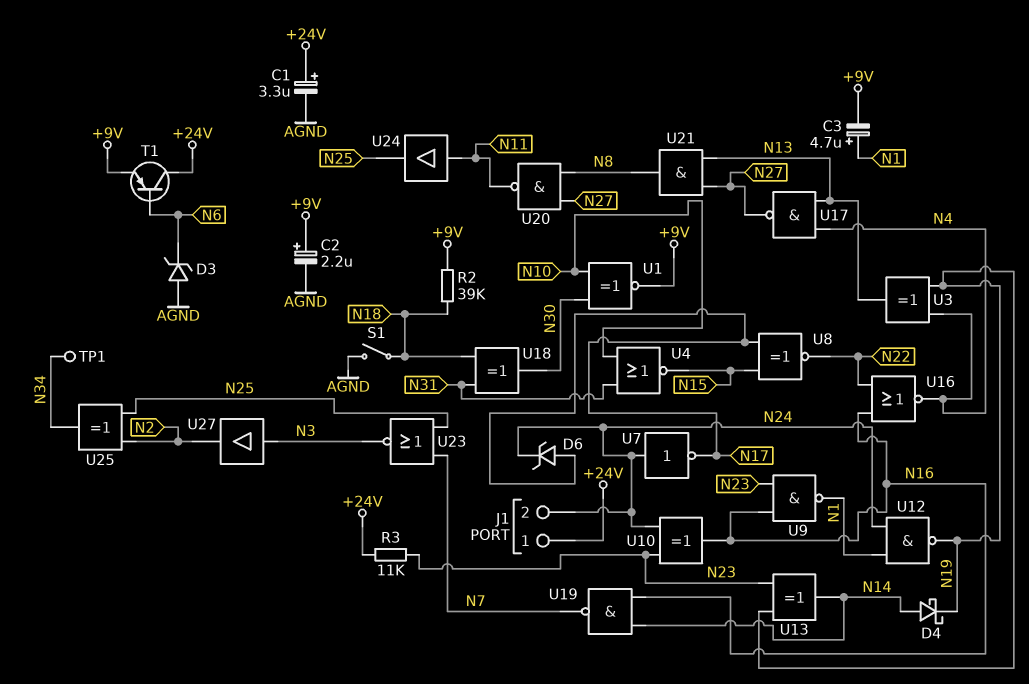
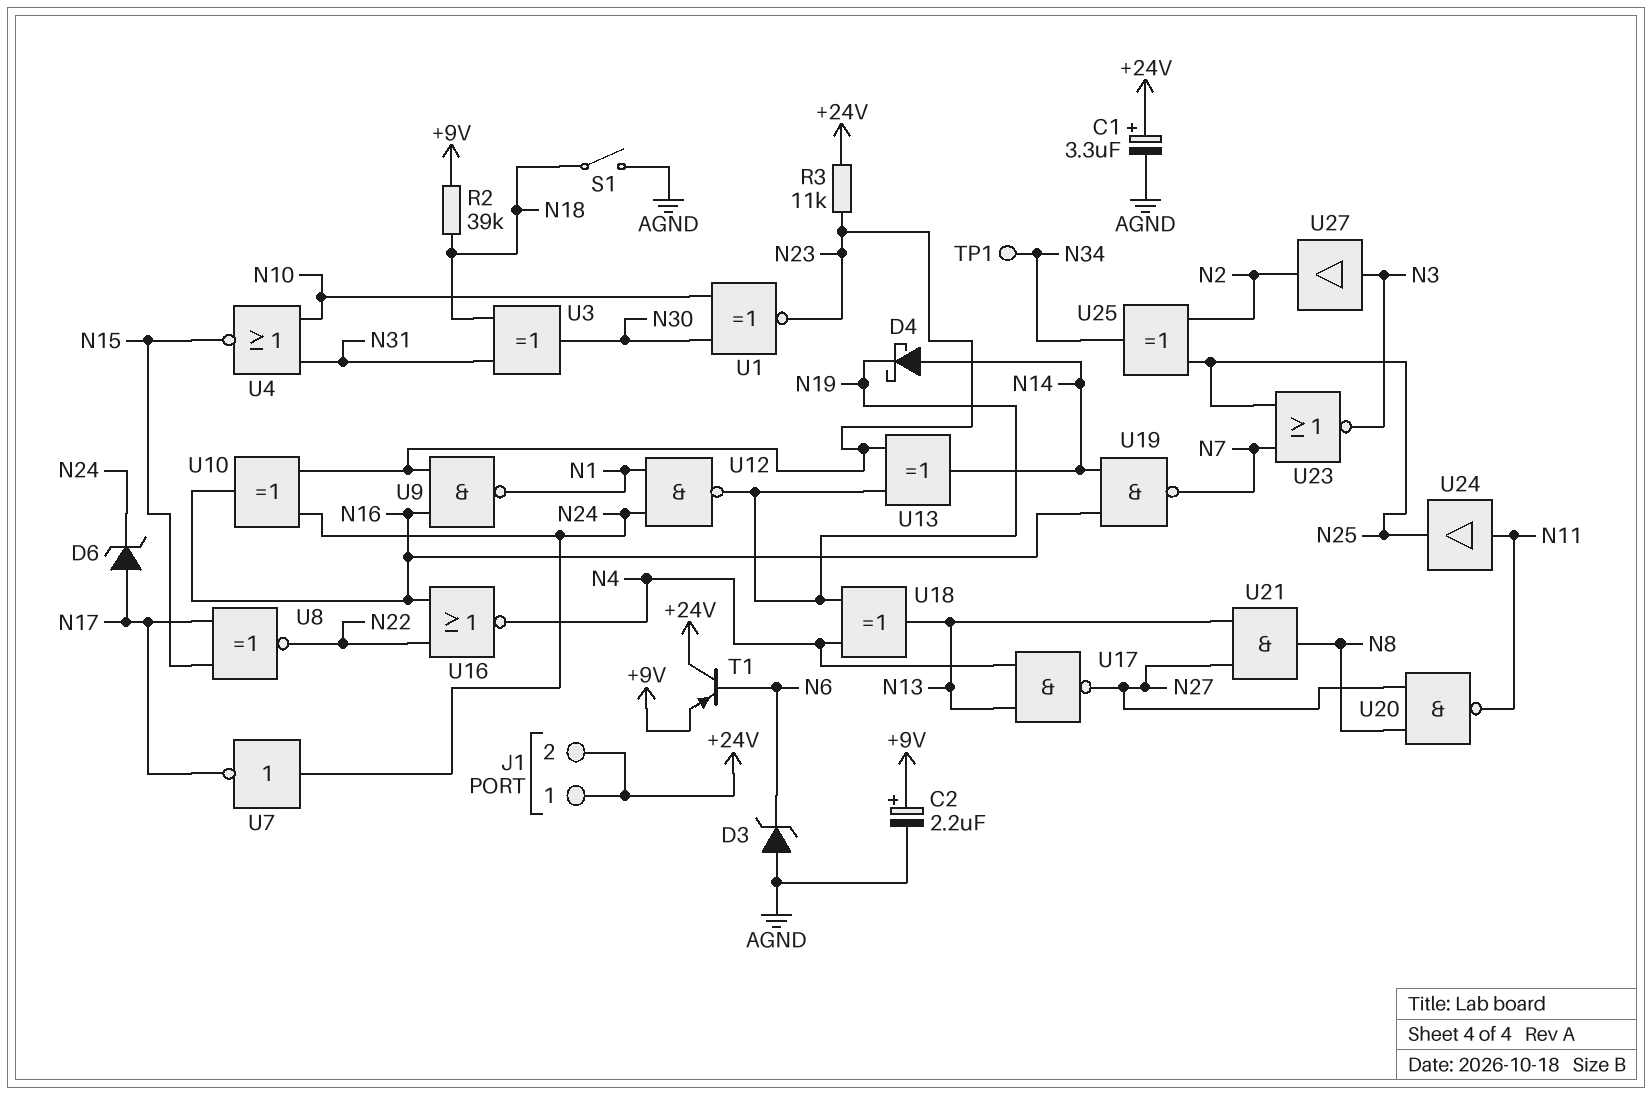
C3: 4.7uF (plus N1, minus +9V) -> none
J1 pin 2: N24 -> +24V
U1: XNOR (in N10, in N30, out +9V) -> XNOR (in N10, in N30, out N23)
U3: XOR (in N4, in N19, out N13) -> XOR (in N18, in N31, out N30)
U18: XOR (in N18, in N31, out N30) -> XOR (in N4, in N19, out N13)

